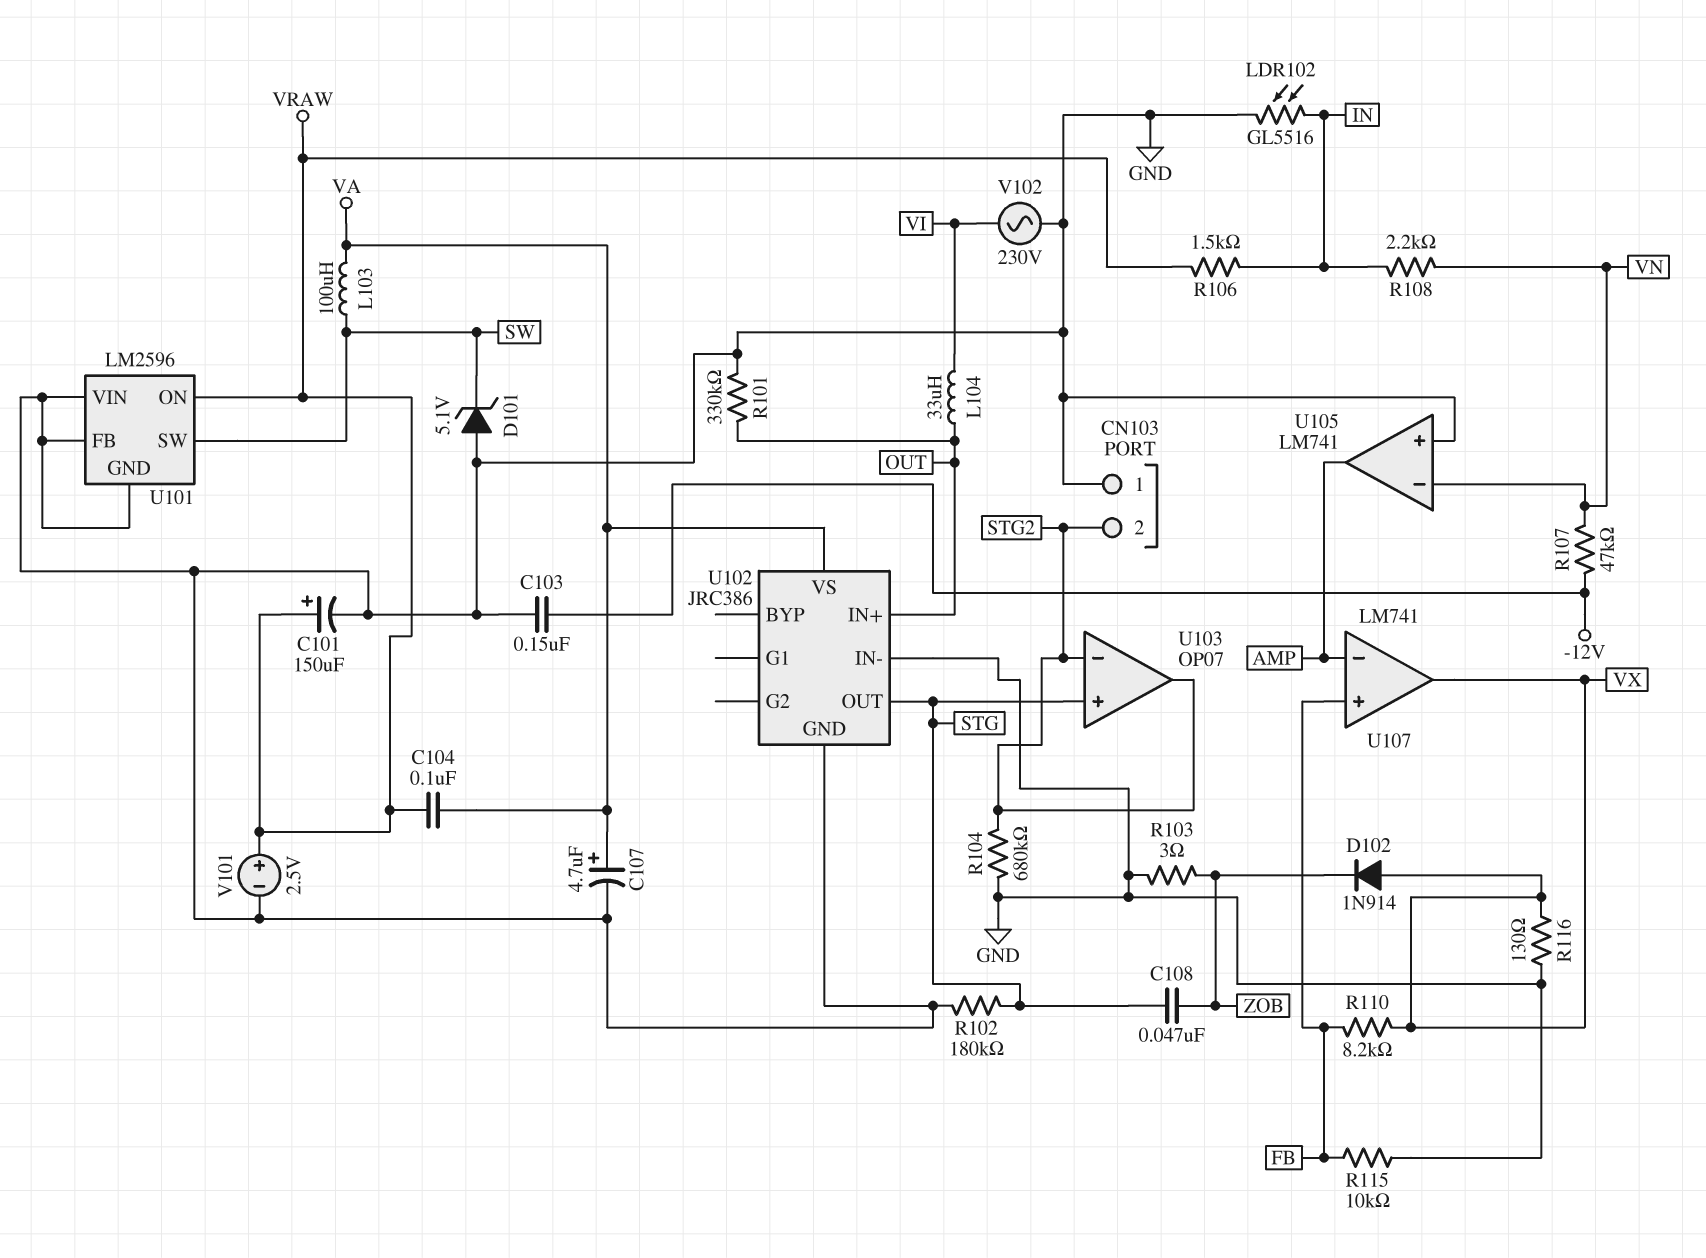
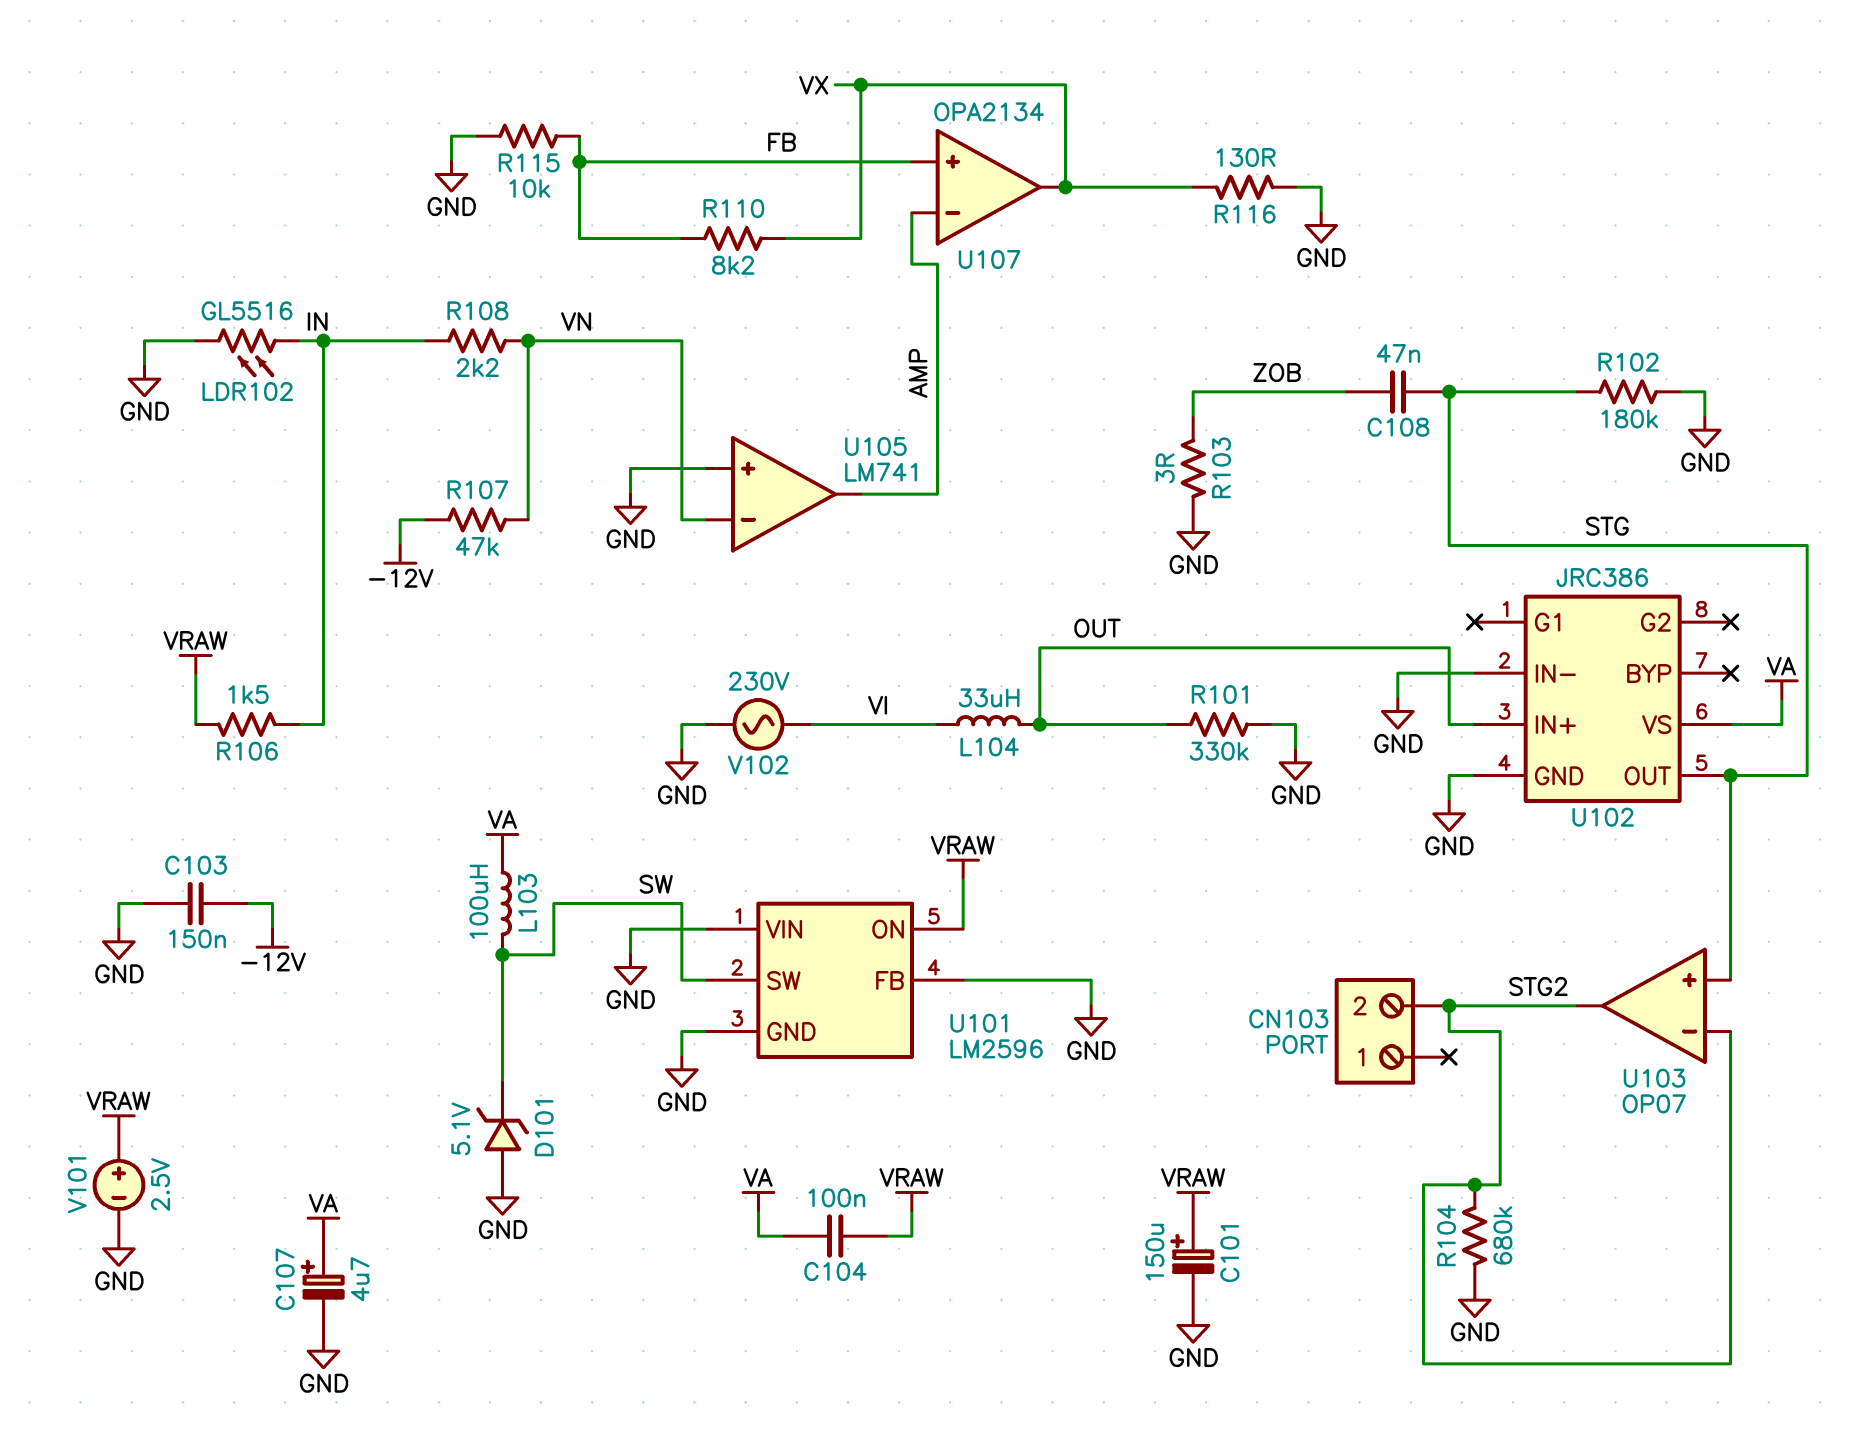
CN103 pin 1: GND -> none
D102: diode 1N914 (A VX, K ZOB) -> none
U107: LM741 -> OPA2134

